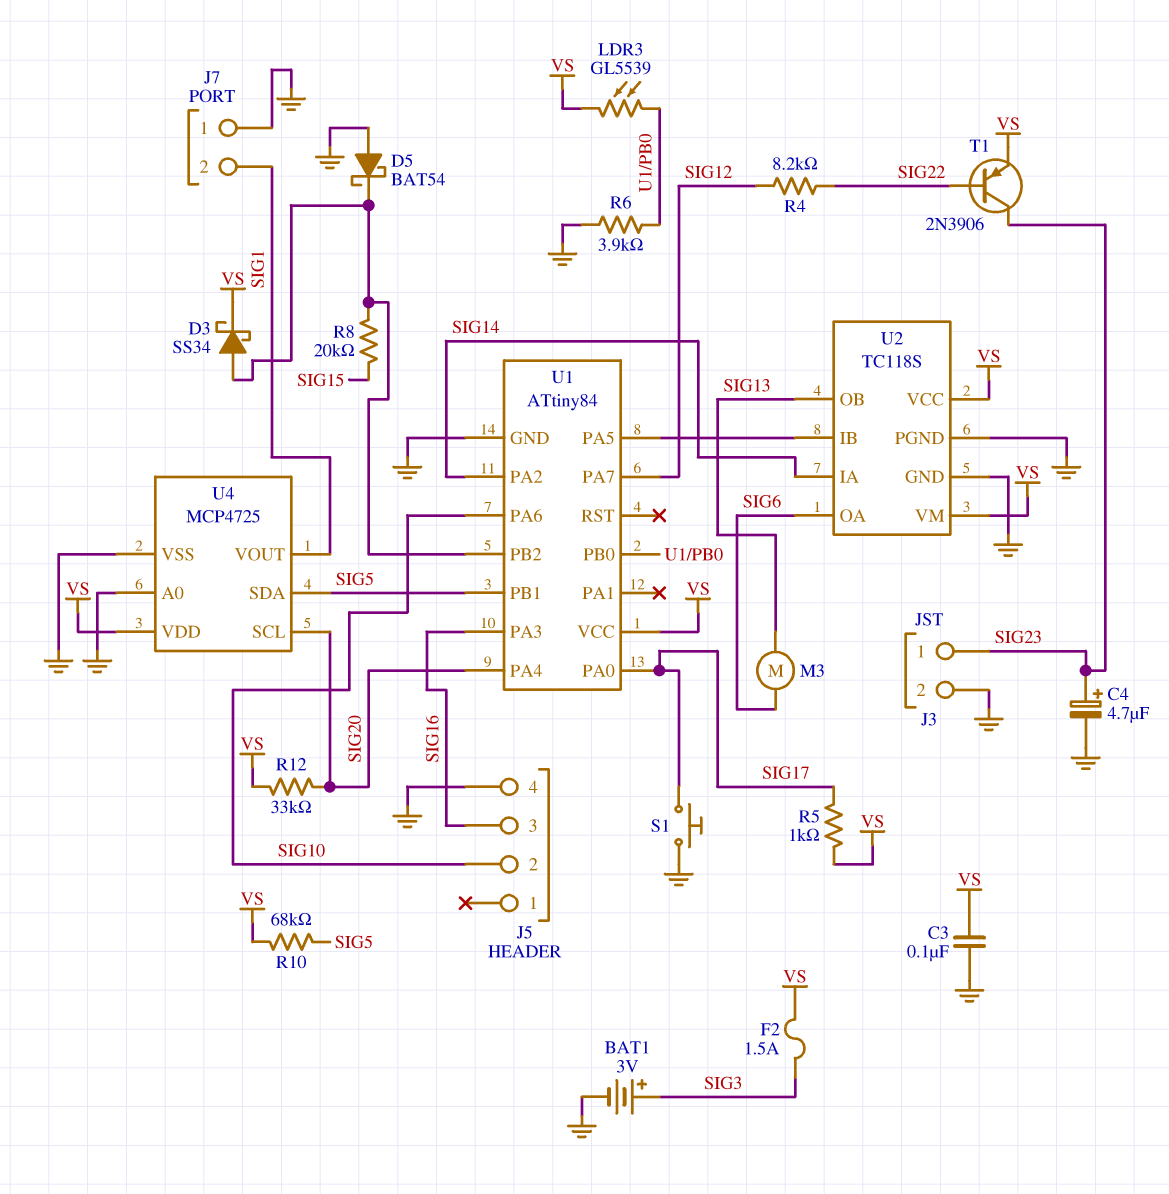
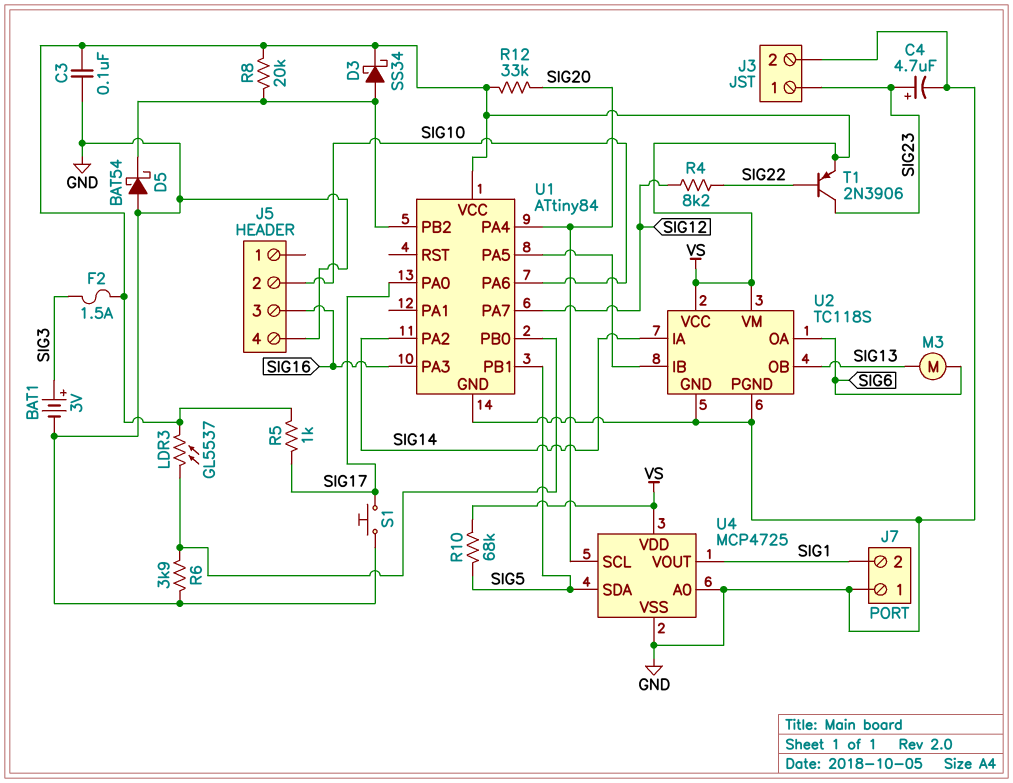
LDR3: GL5539 (U1/PB0, VS) -> GL5537 (U1/PB0, VS)
R8: 20k (SIG15, U1/PB2) -> 20k (U1/PB2, VS)

